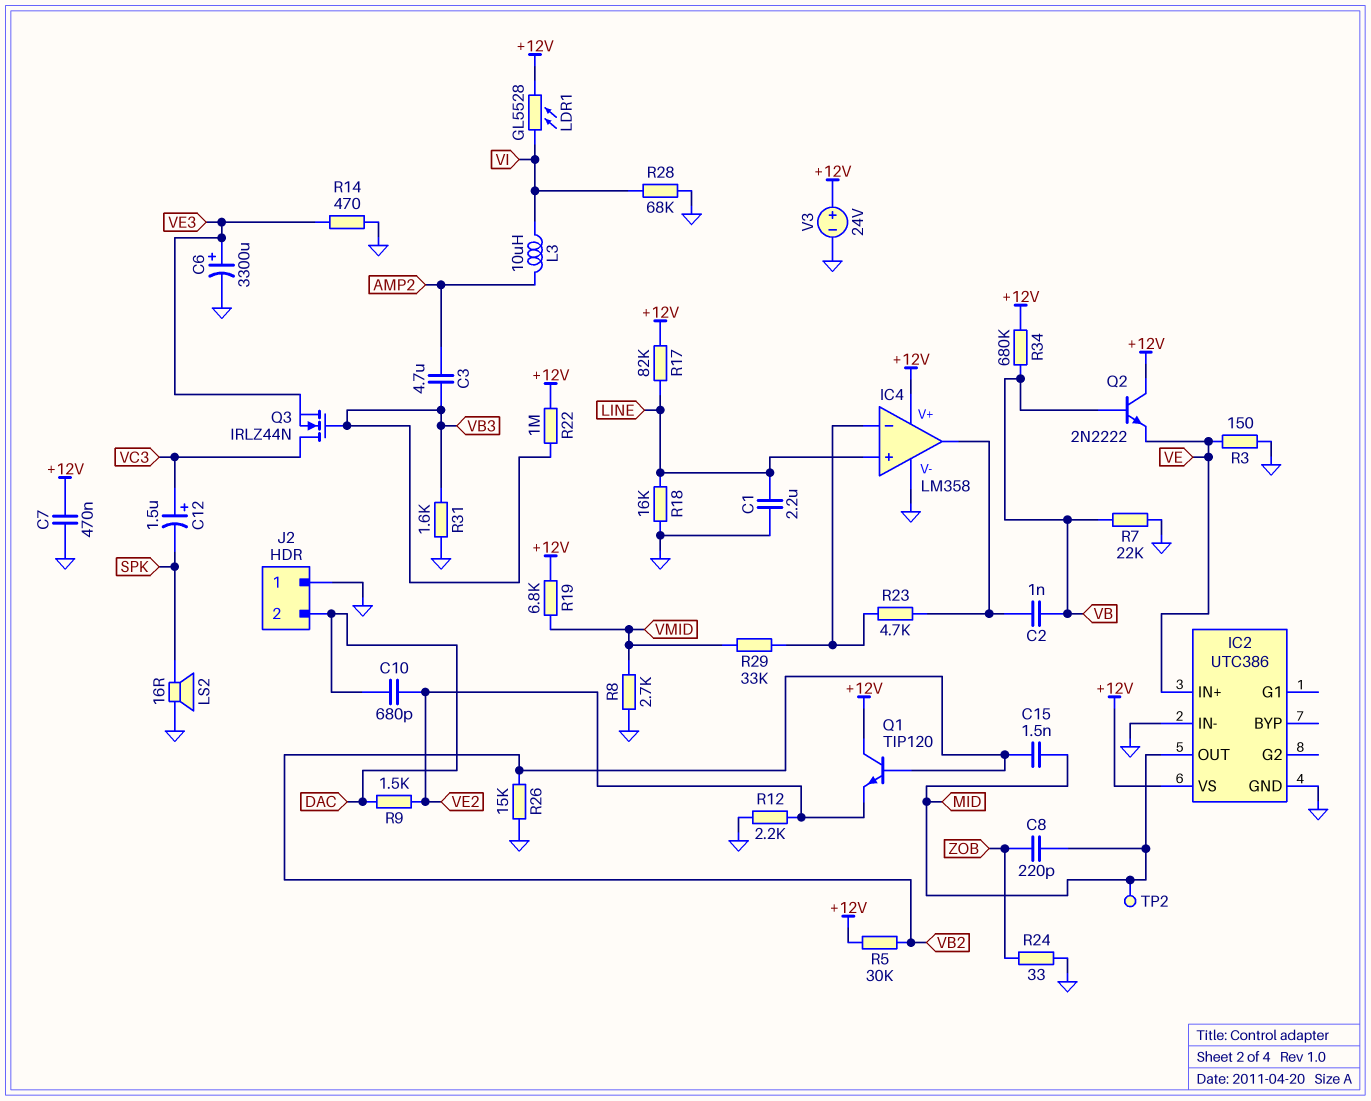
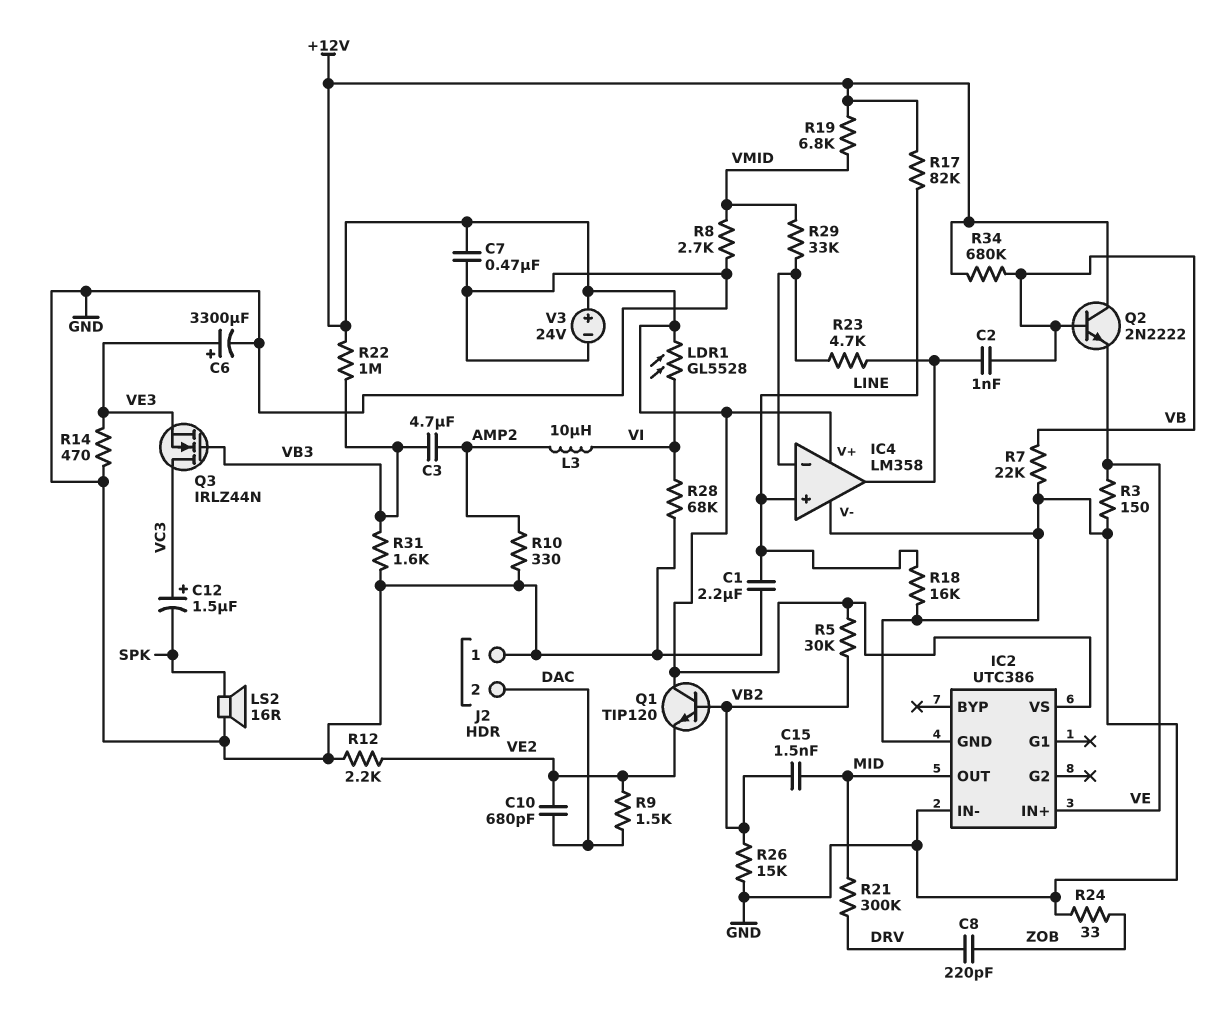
C8: 220pF (MID, ZOB) -> 220pF (DRV, ZOB)
R10: none -> 330 (AMP2, GND)
R21: none -> 300k (DRV, MID)
TP2: test point (MID) -> none

